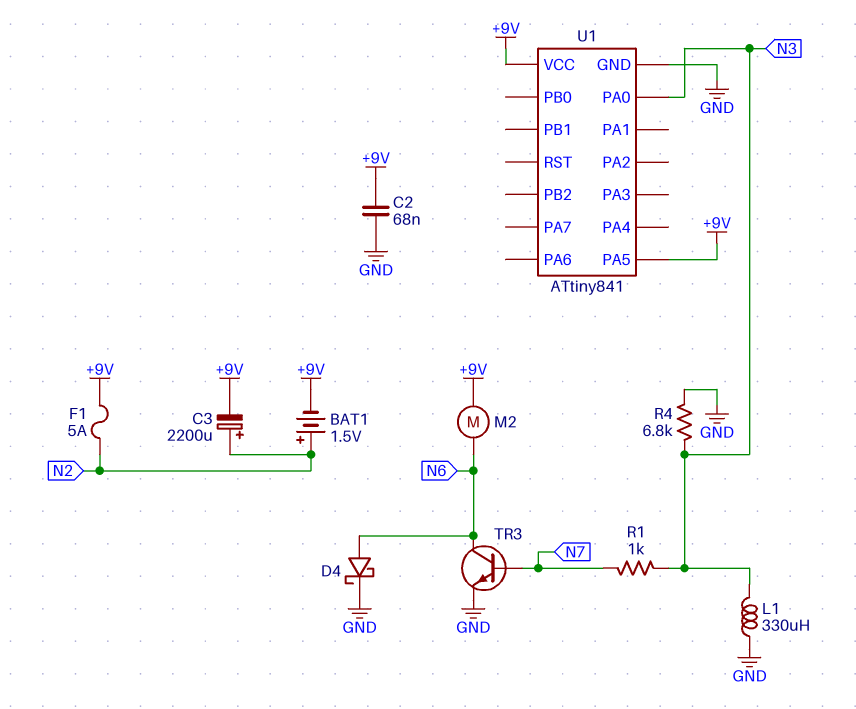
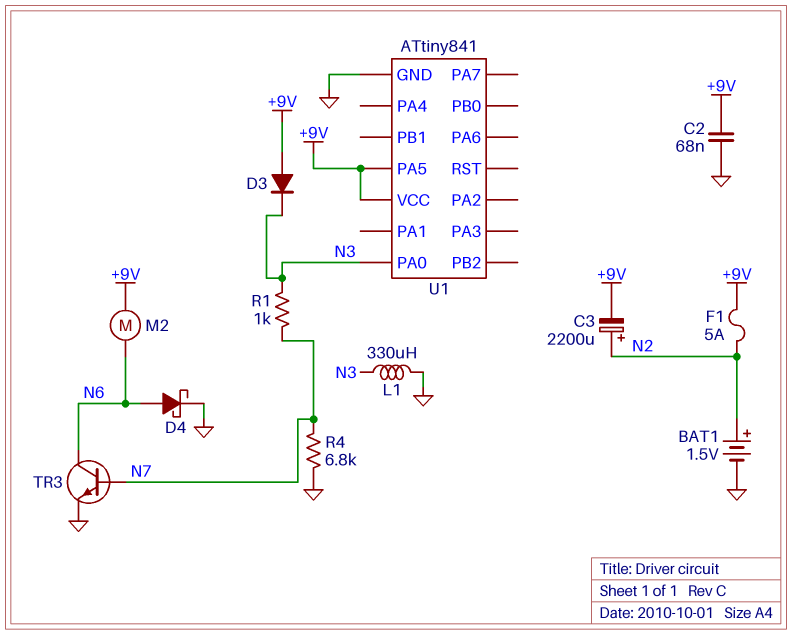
BAT1: 1.5V (plus N2, minus +9V) -> 1.5V (plus N2, minus GND)
D3: none -> diode (A +9V, K N3)
R4: 6.8k (GND, N3) -> 6.8k (GND, N7)

